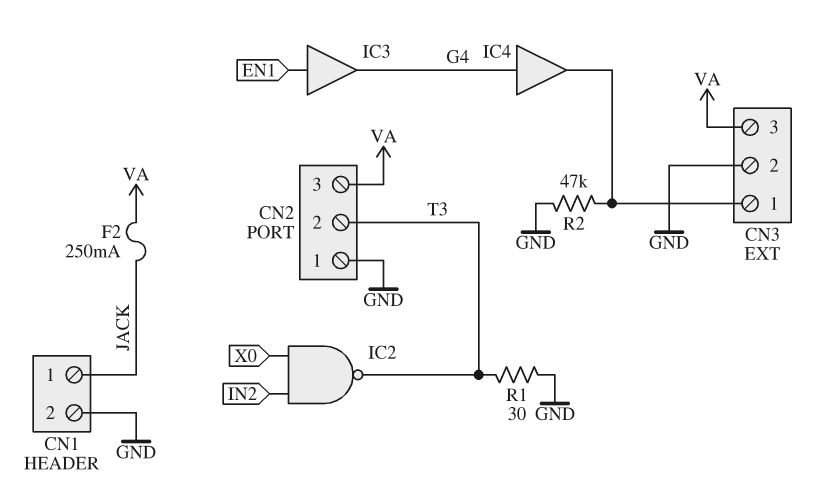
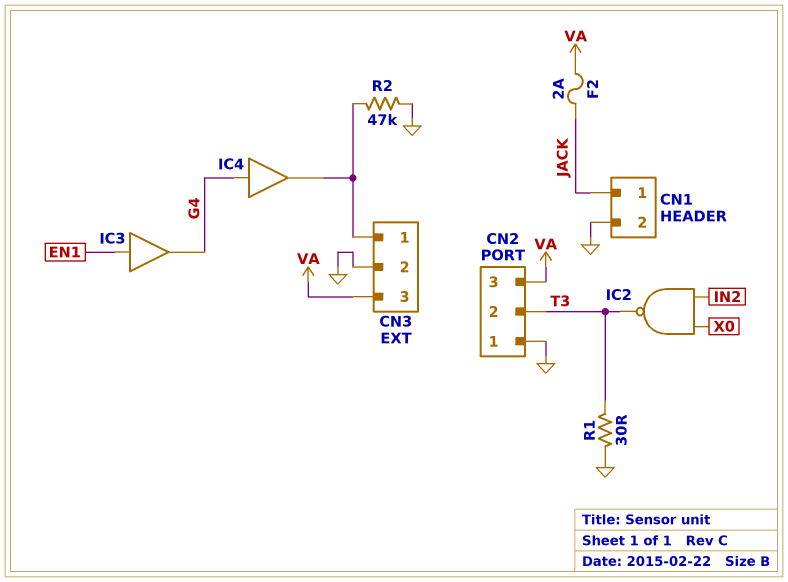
F2: 250mA (JACK, VA) -> 2A (JACK, VA)

